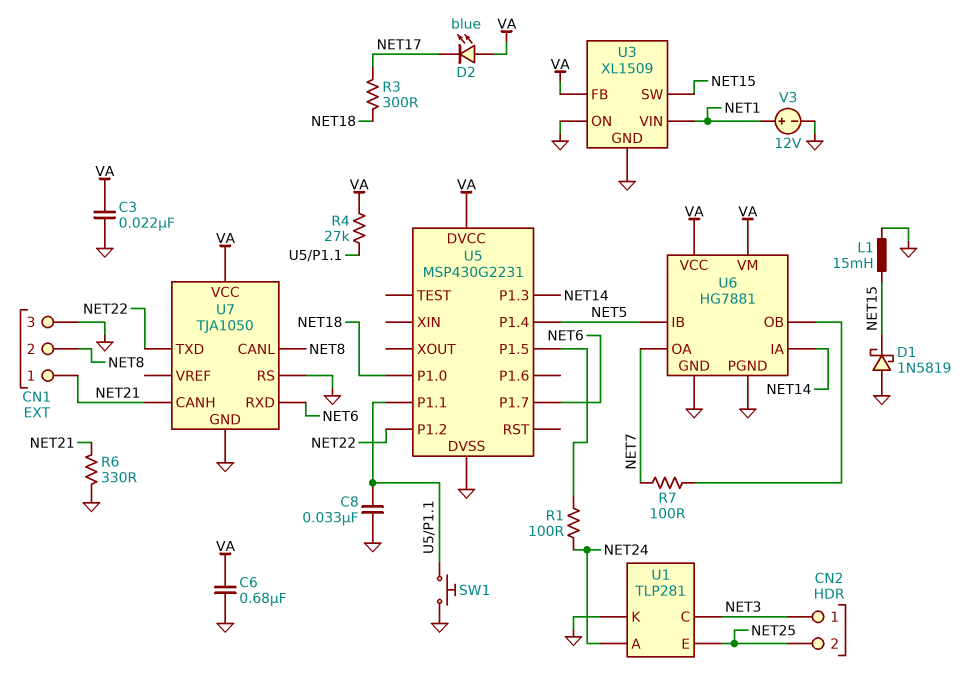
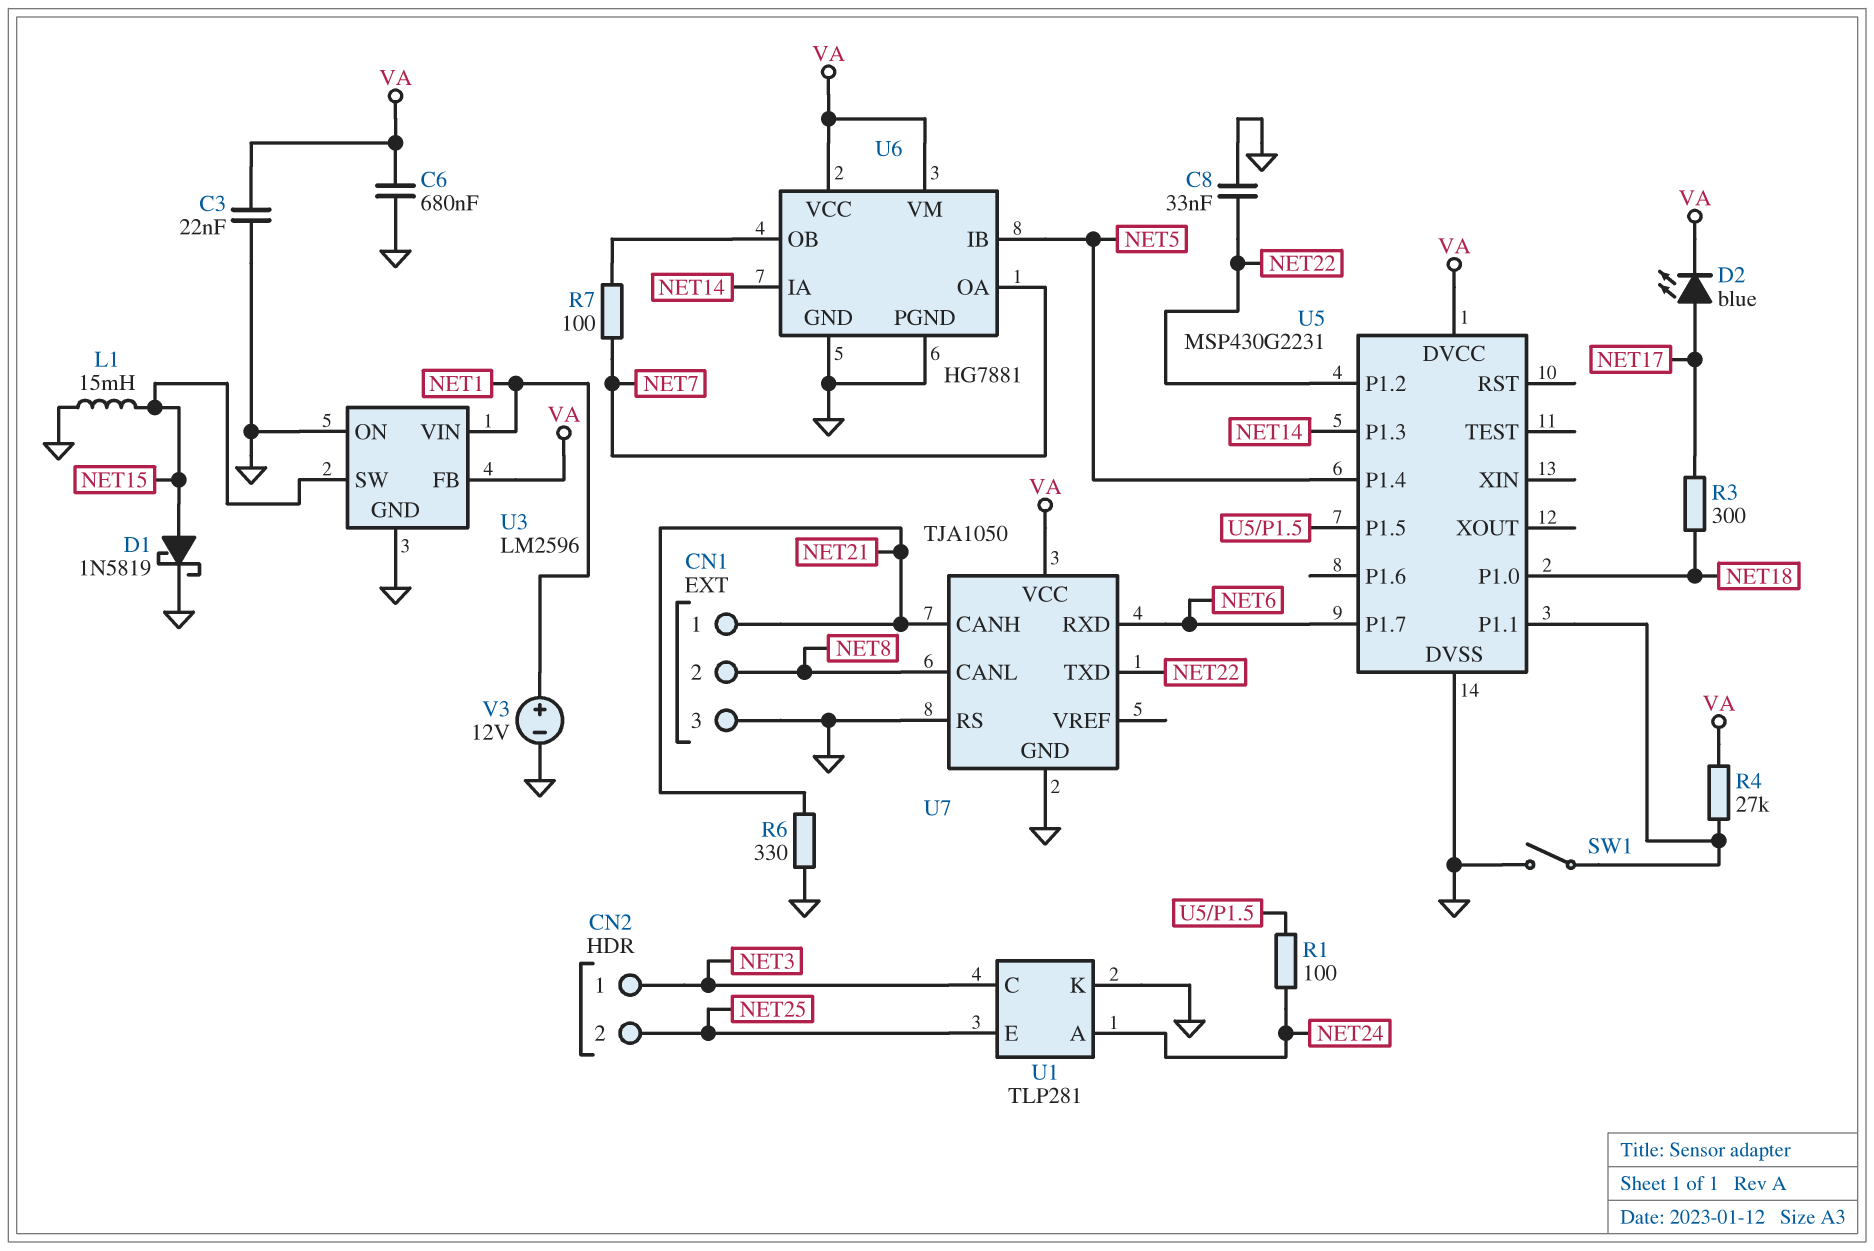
C8: 33nF (GND, U5/P1.1) -> 33nF (GND, NET22)
D1: schottky 1N5819 (A GND, K NET15) -> schottky 1N5819 (A NET15, K GND)
D2: LED blue (A VA, K NET17) -> LED blue (A NET17, K VA)
SW1: button (GND, U5/P1.1) -> switch (GND, U5/P1.1)
U3: XL1509 -> LM2596

